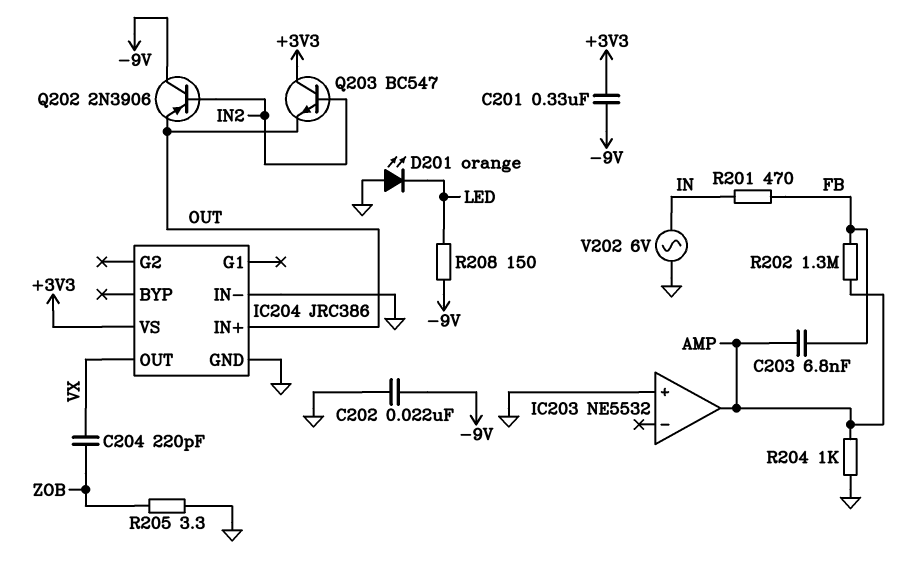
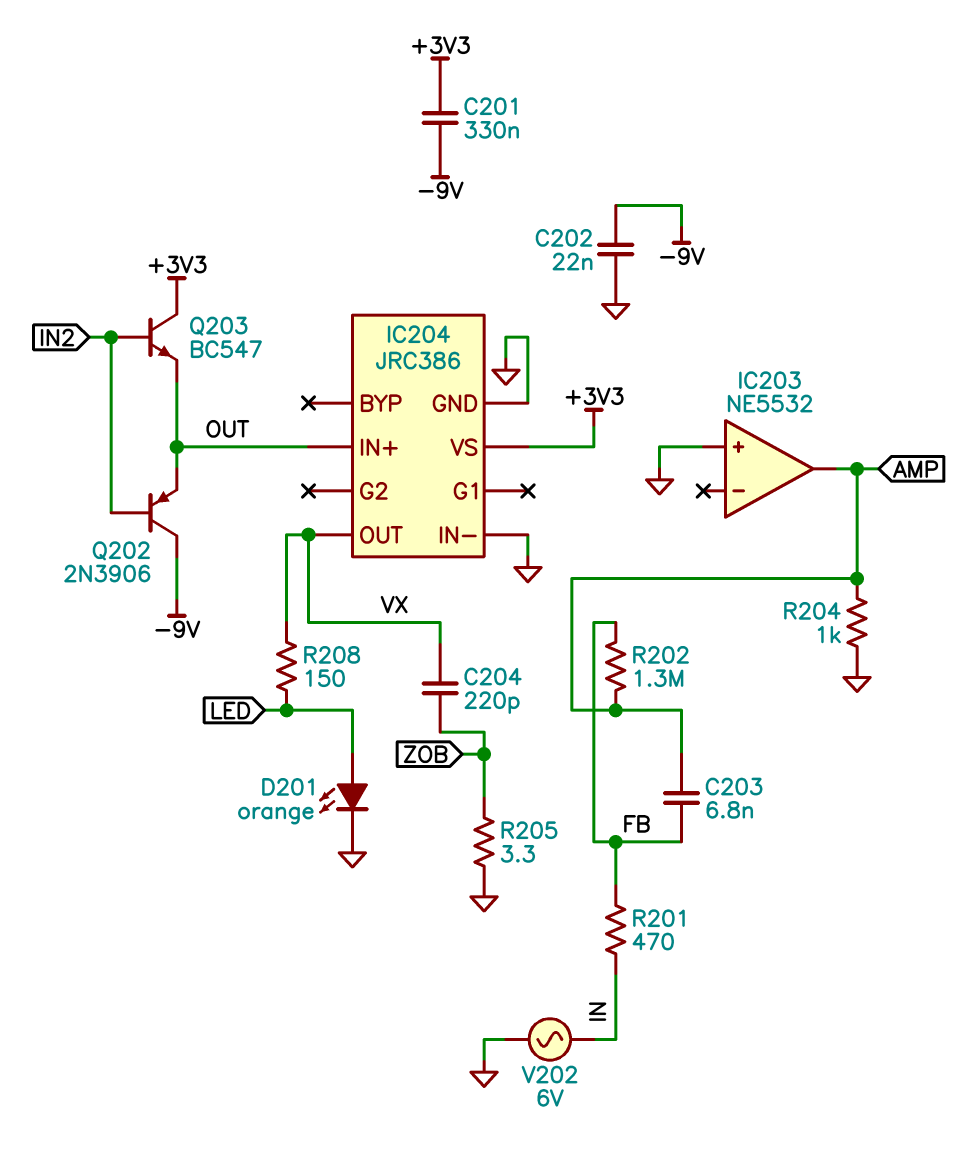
D201: LED orange (A GND, K LED) -> LED orange (A LED, K GND)
R208: 150 (-9V, LED) -> 150 (LED, VX)

